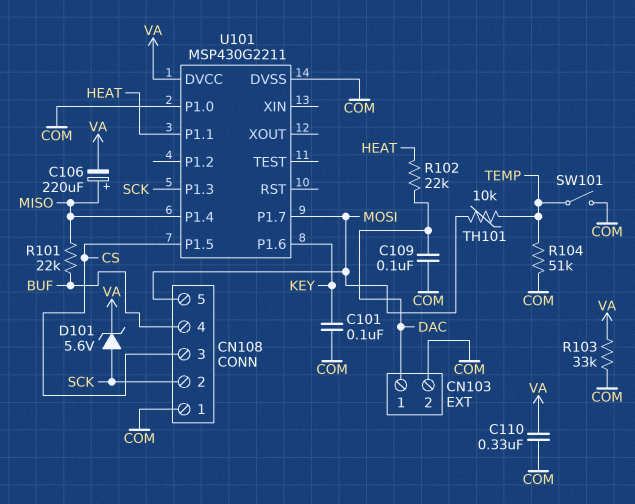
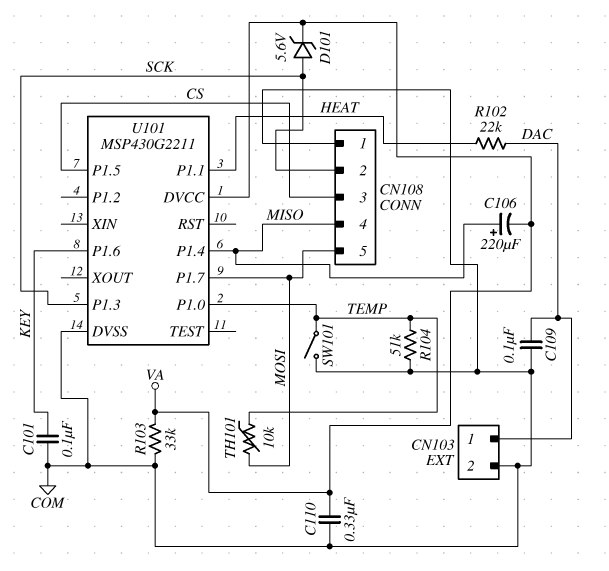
CN108 pin 4: BUF -> MISO
R101: 22k (BUF, MISO) -> none
U101 pin P1.0: COM -> TEMP

